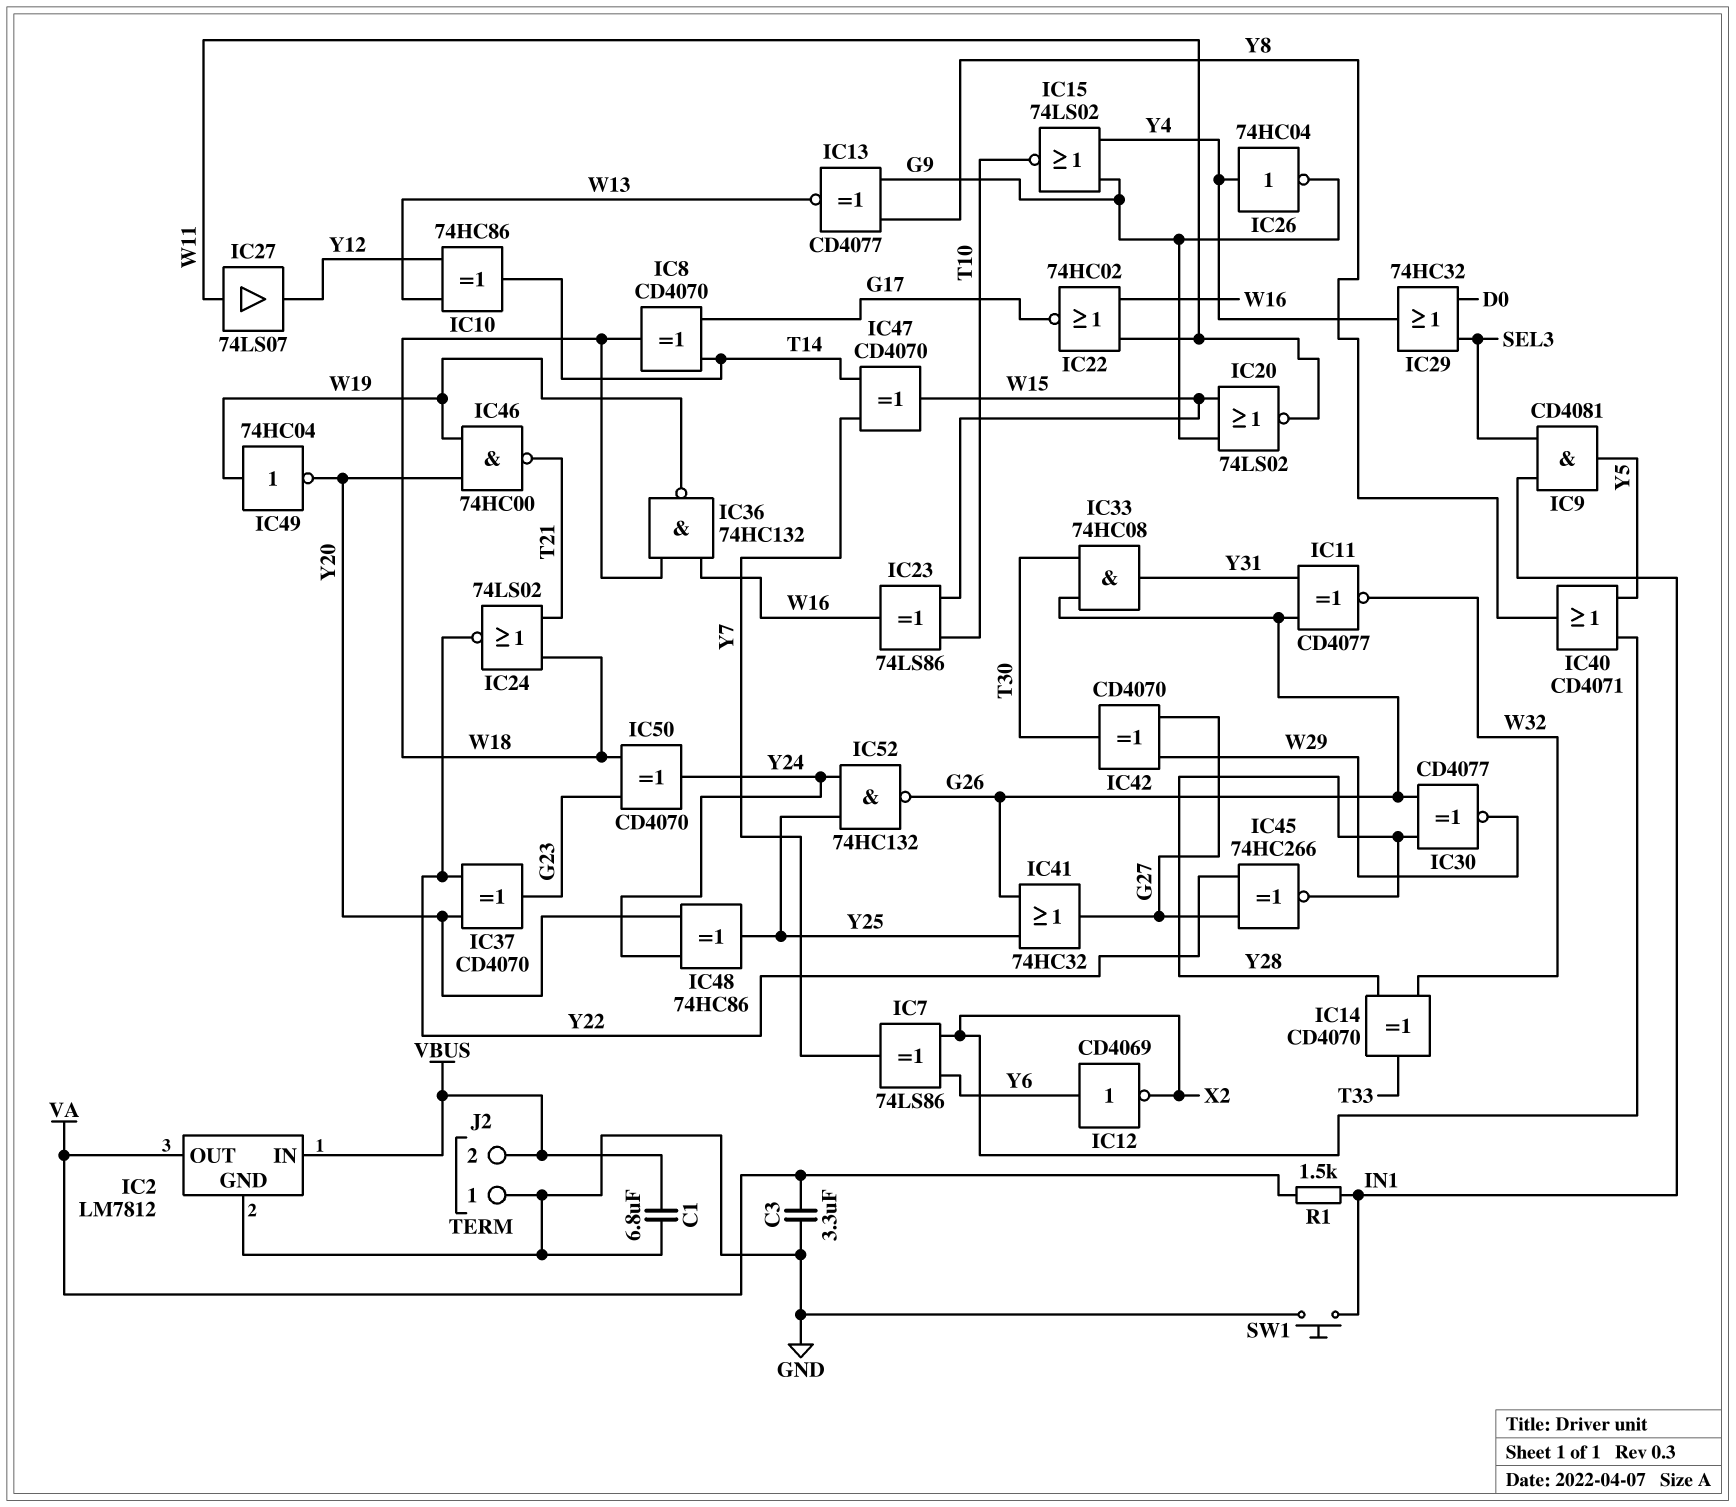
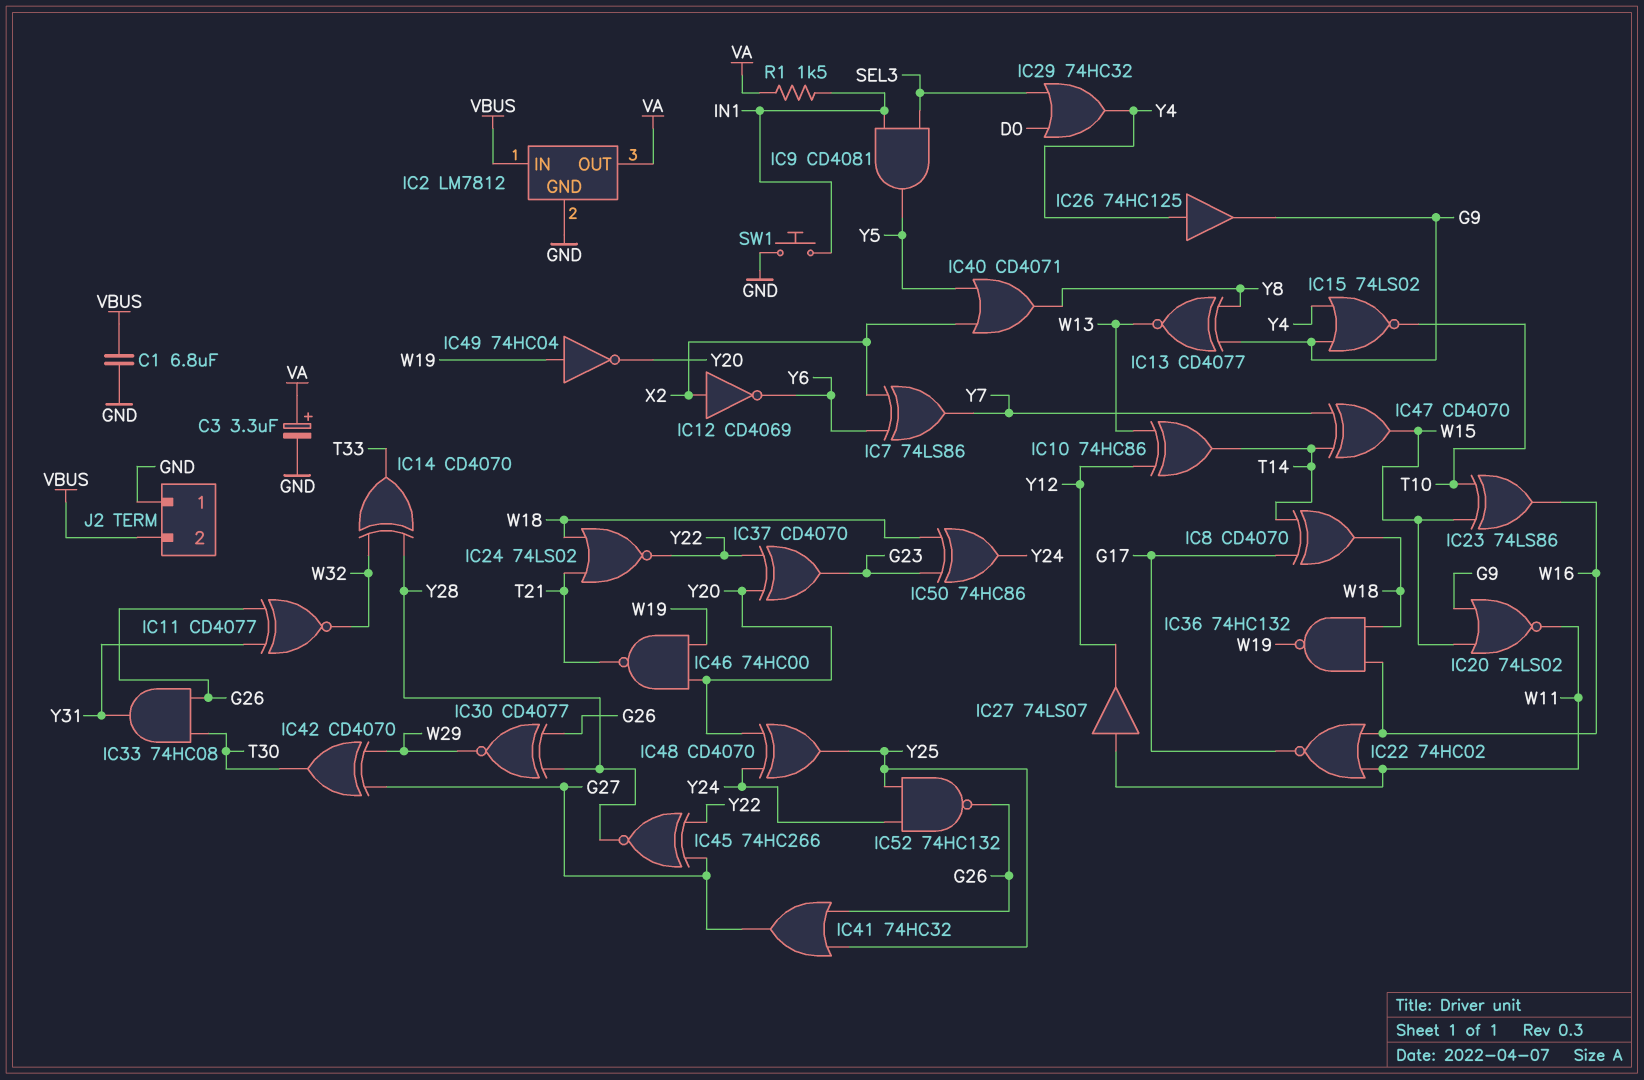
C3: 3.3uF (GND, VA) -> 3.3uF (plus VA, minus GND)
IC12: NOT CD4069 (in Y6, out X2) -> NOT CD4069 (in X2, out Y6)
IC26: NOT 74HC04 (in Y4, out G9) -> buffer 74HC125 (in Y4, out G9)
IC48: XOR 74HC86 (in Y20, in Y24, out Y25) -> XOR CD4070 (in Y20, in Y24, out Y25)
IC50: XOR CD4070 (in G23, in W18, out Y24) -> XOR 74HC86 (in G23, in W18, out Y24)

